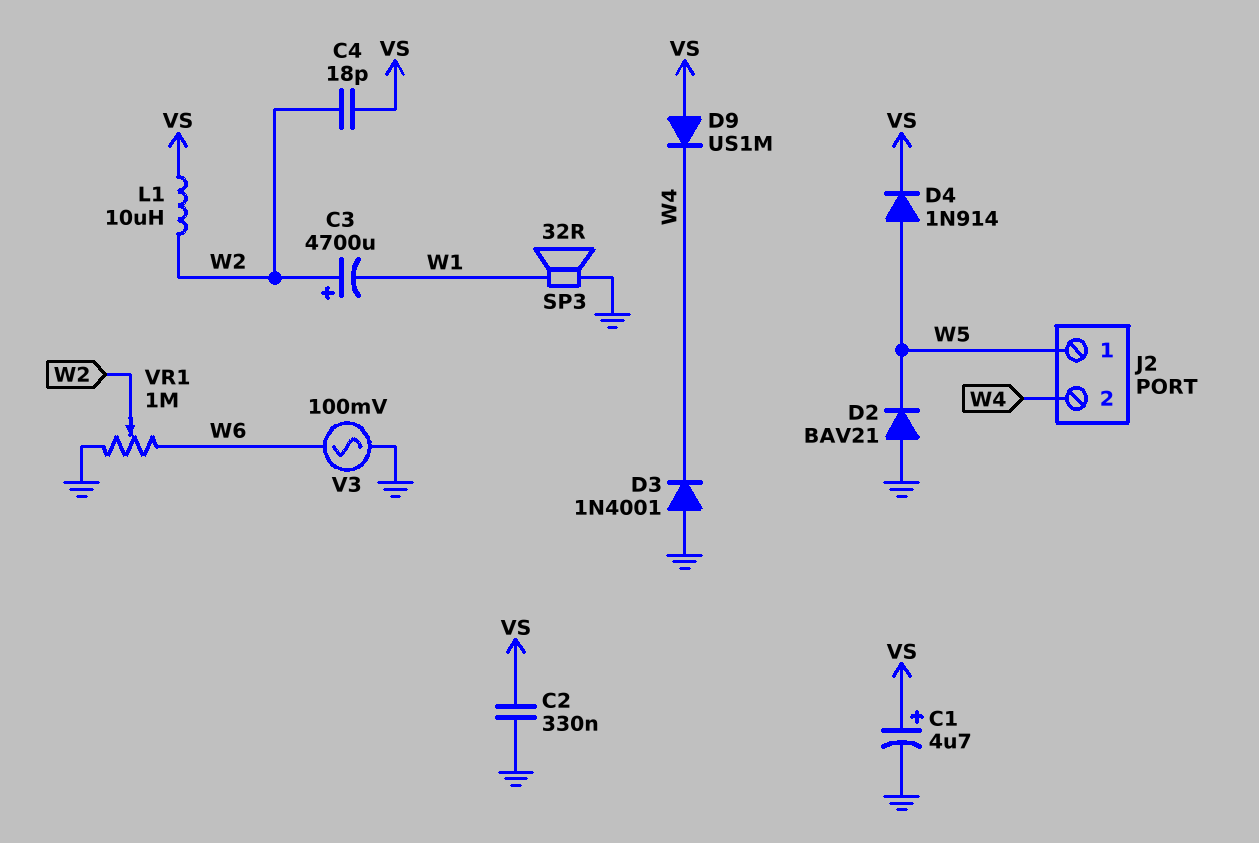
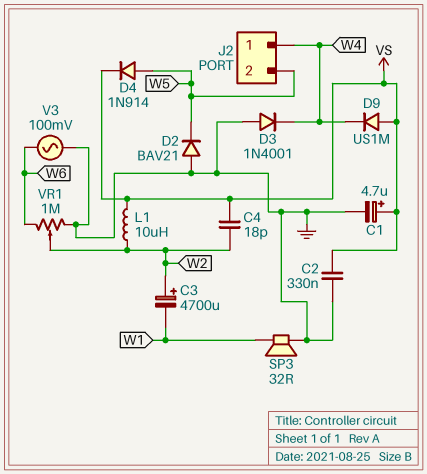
J2 pin 1: W5 -> W4
J2 pin 2: W4 -> W5

